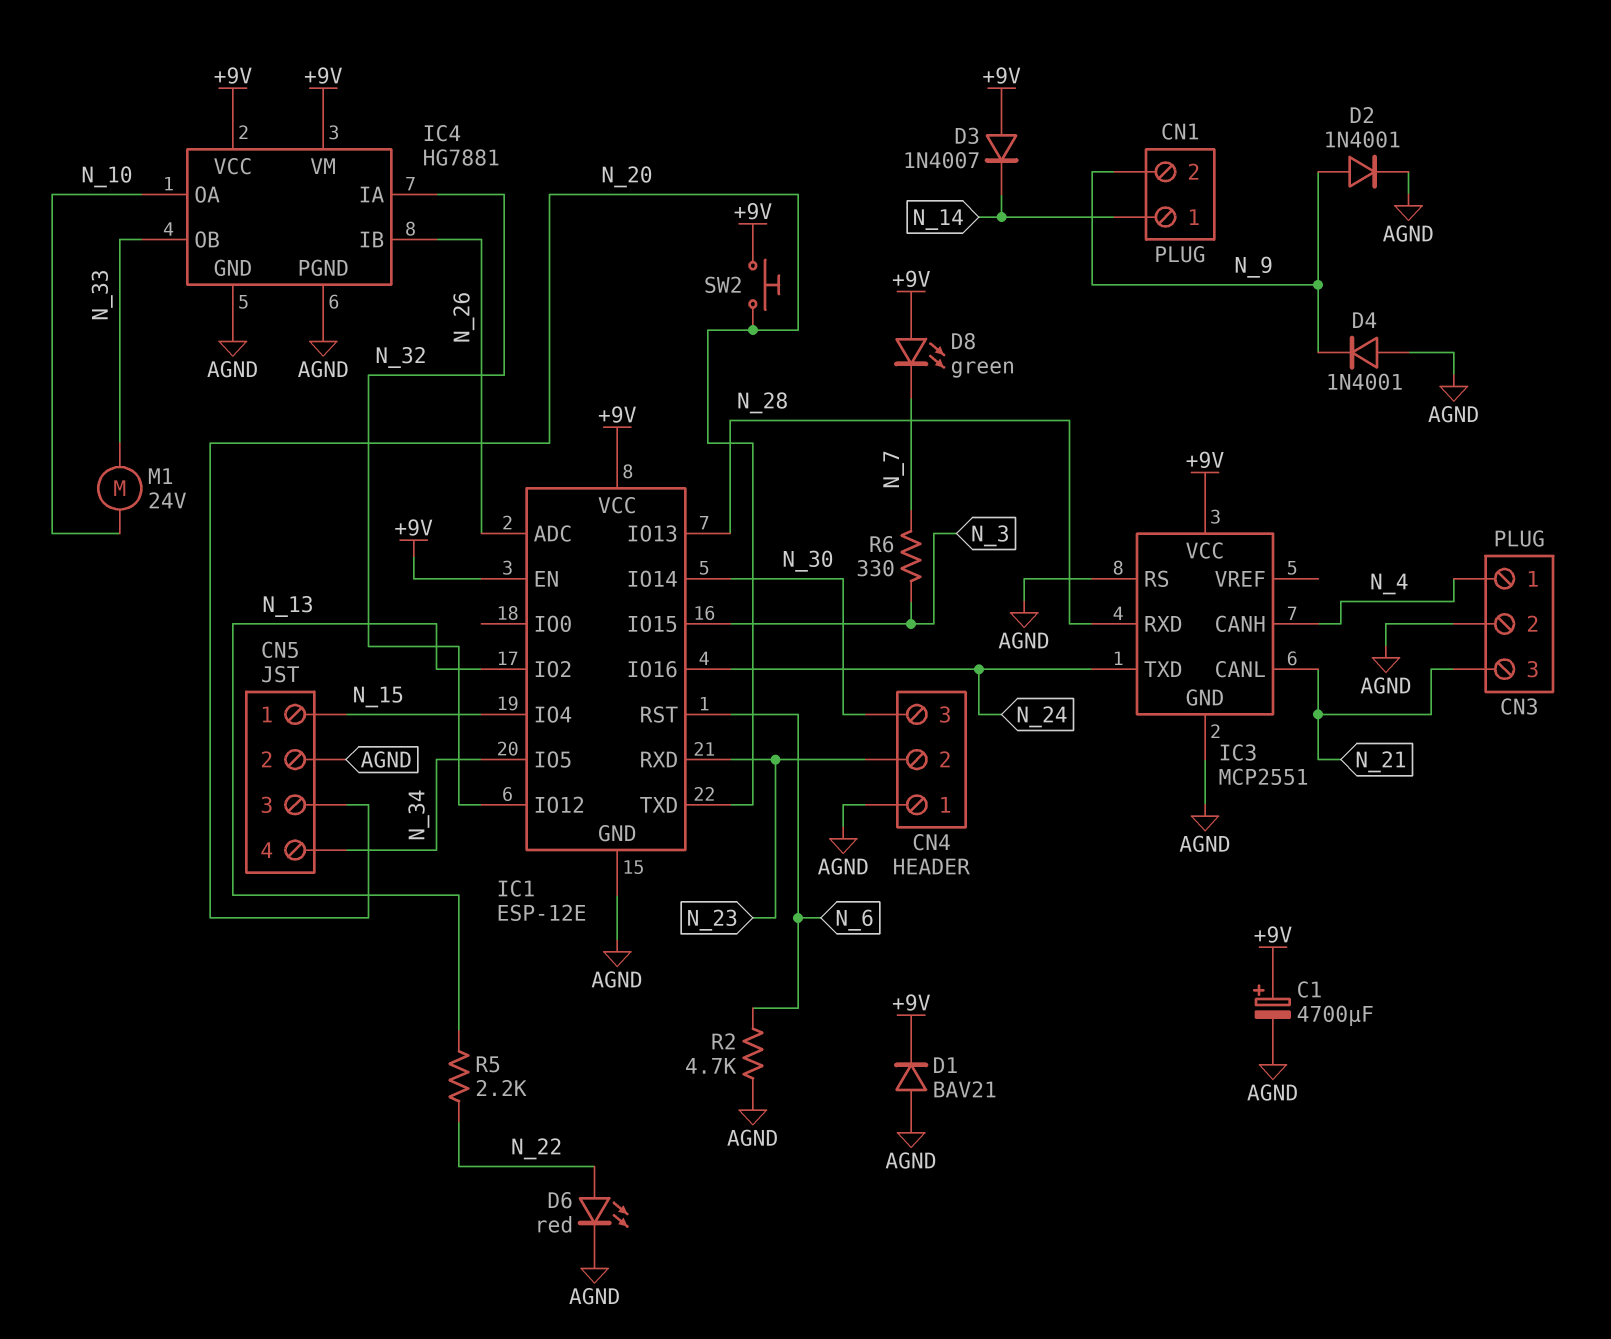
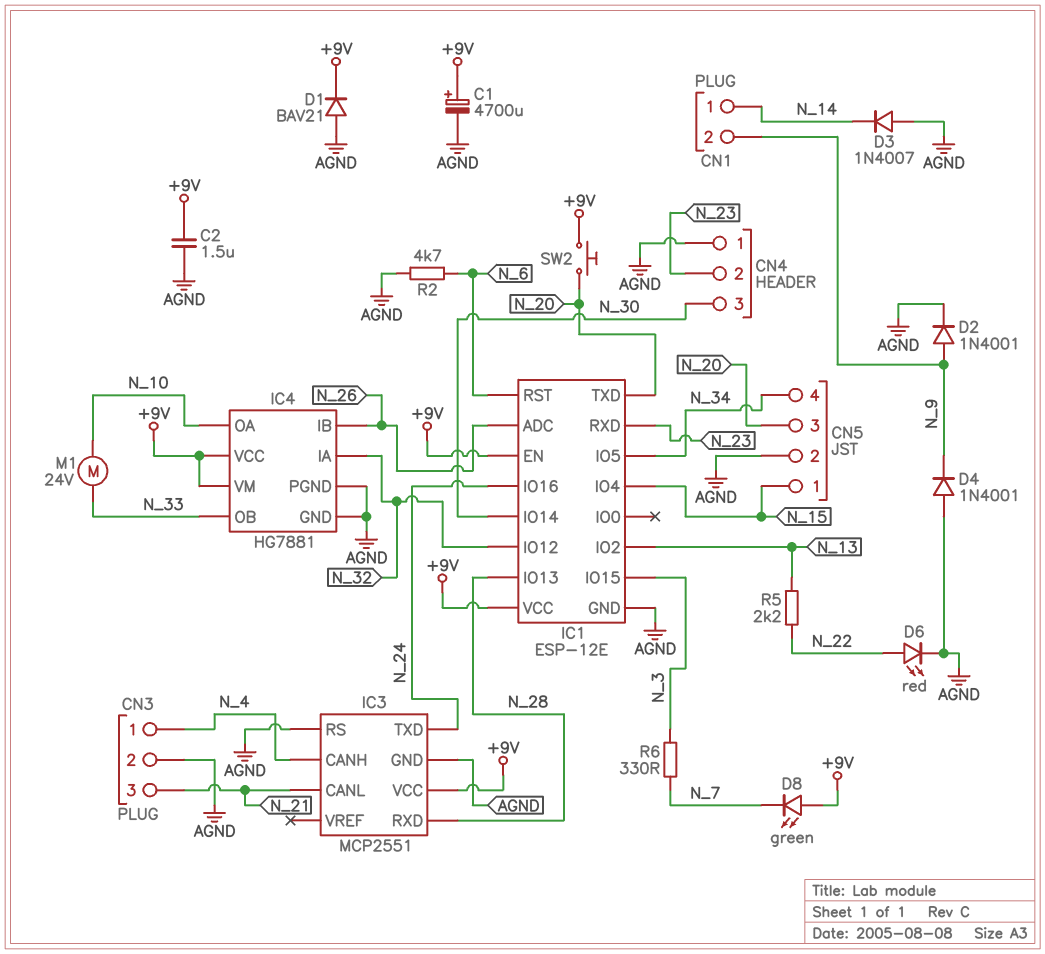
C2: none -> 1.5uF (+9V, AGND)
D3: diode 1N4007 (A +9V, K N_14) -> diode 1N4007 (A AGND, K N_14)

